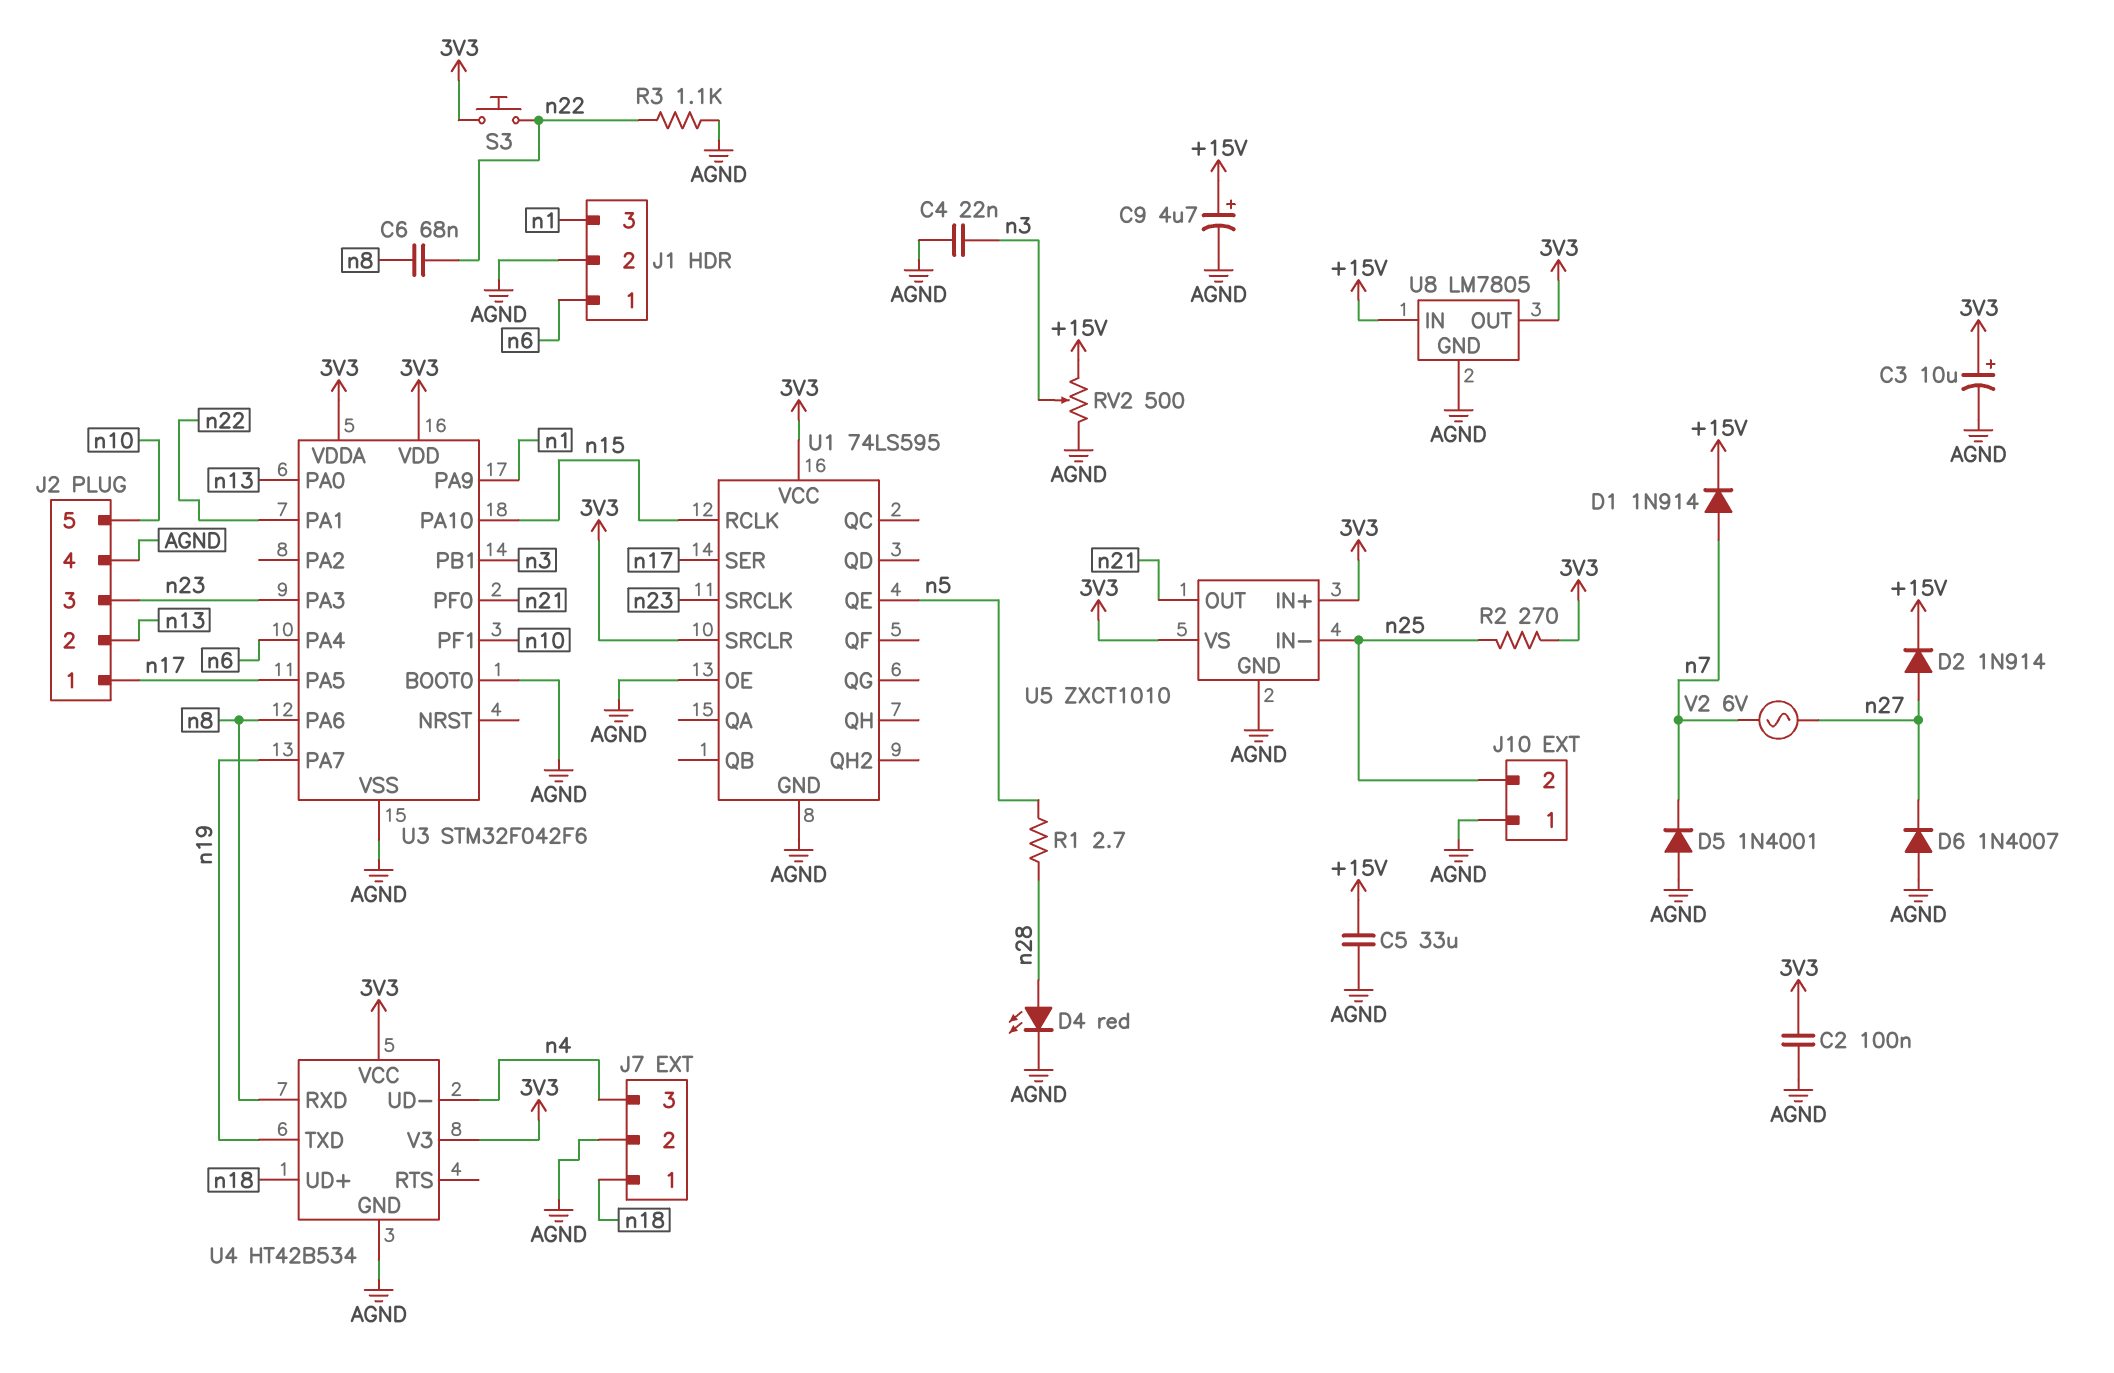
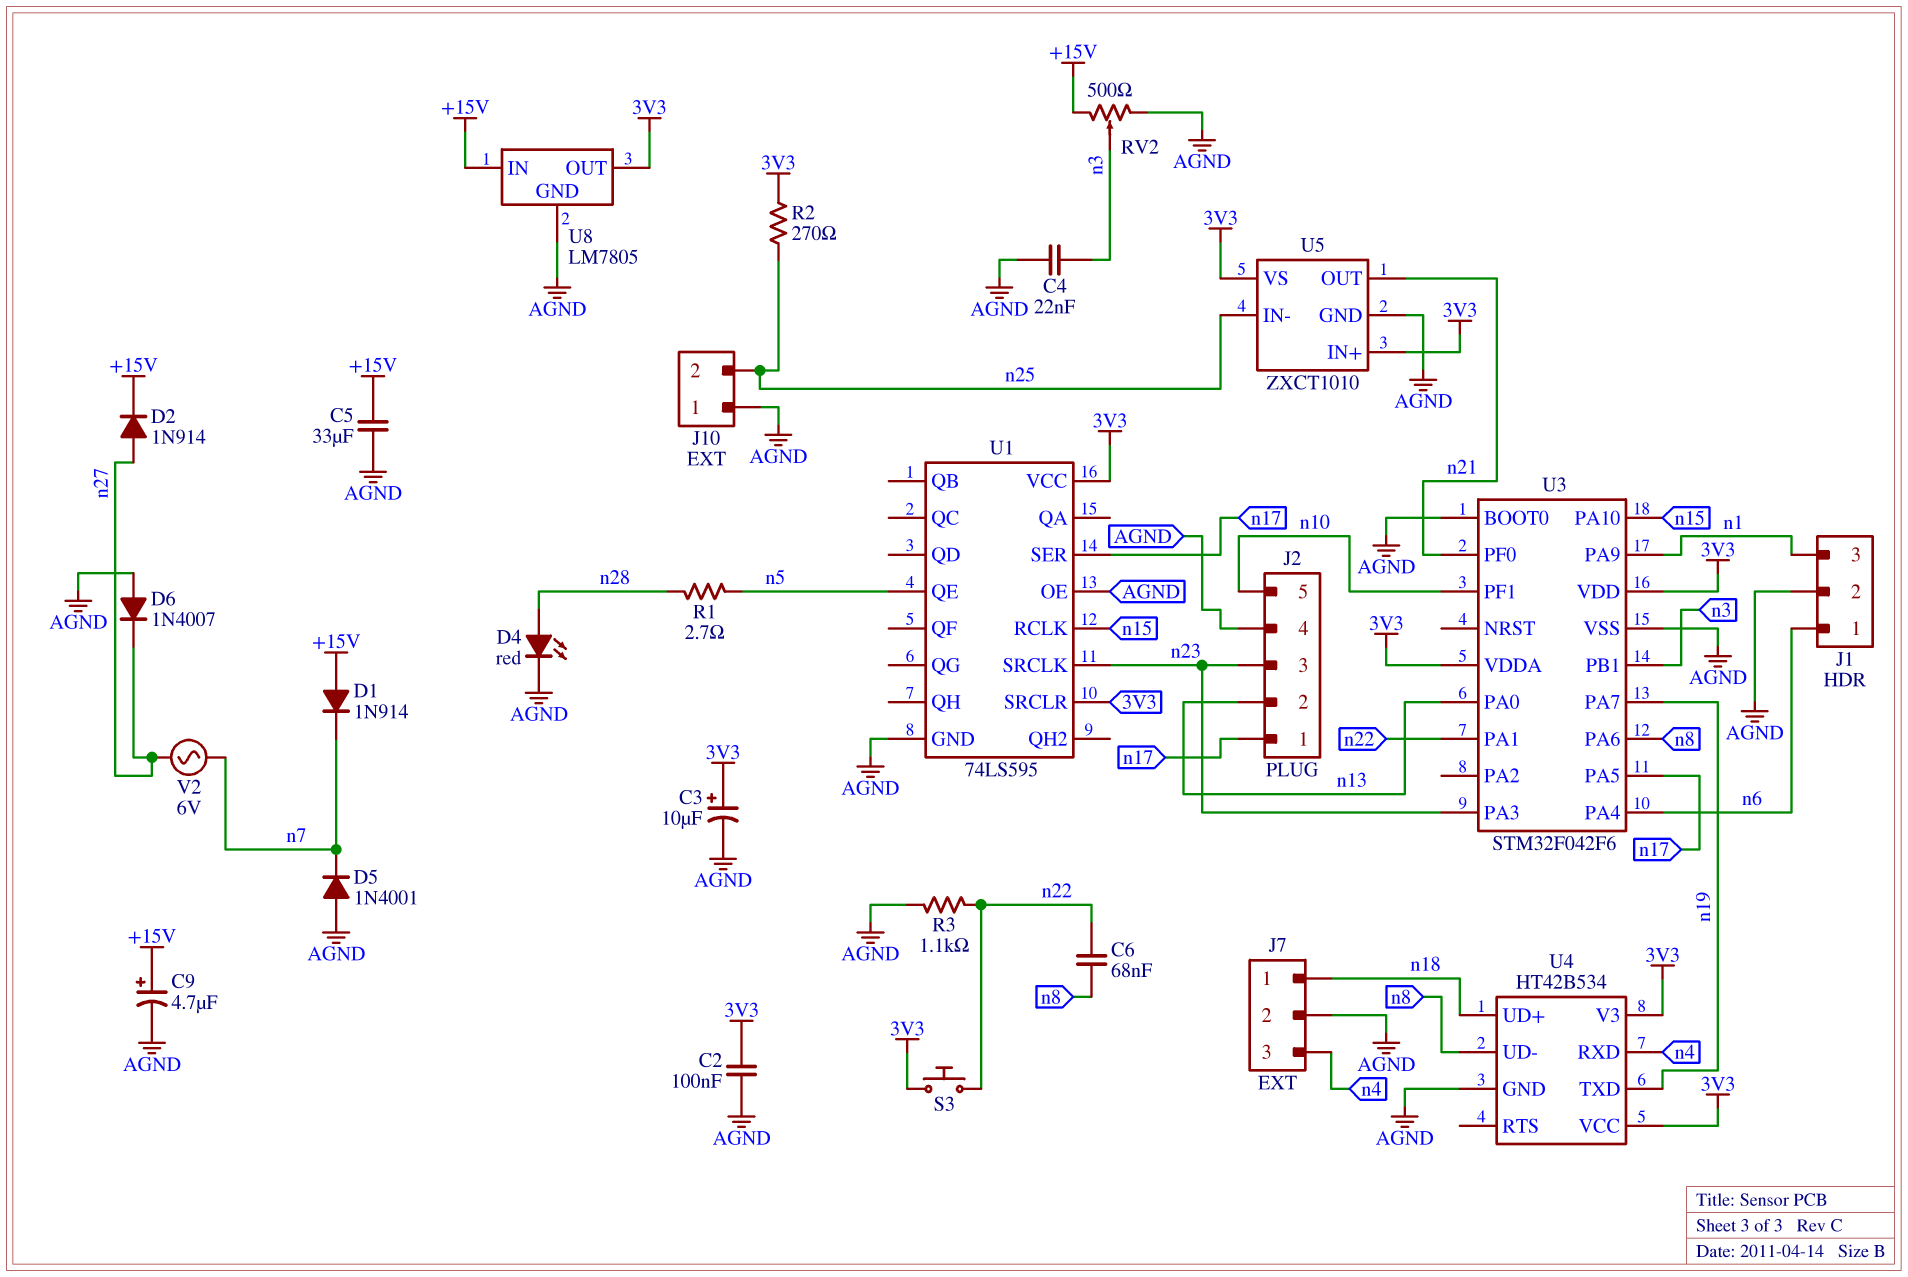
D1: diode 1N914 (A n7, K +15V) -> diode 1N914 (A +15V, K n7)
U4 pin RXD: n8 -> n4
U4 pin UD-: n4 -> n8

